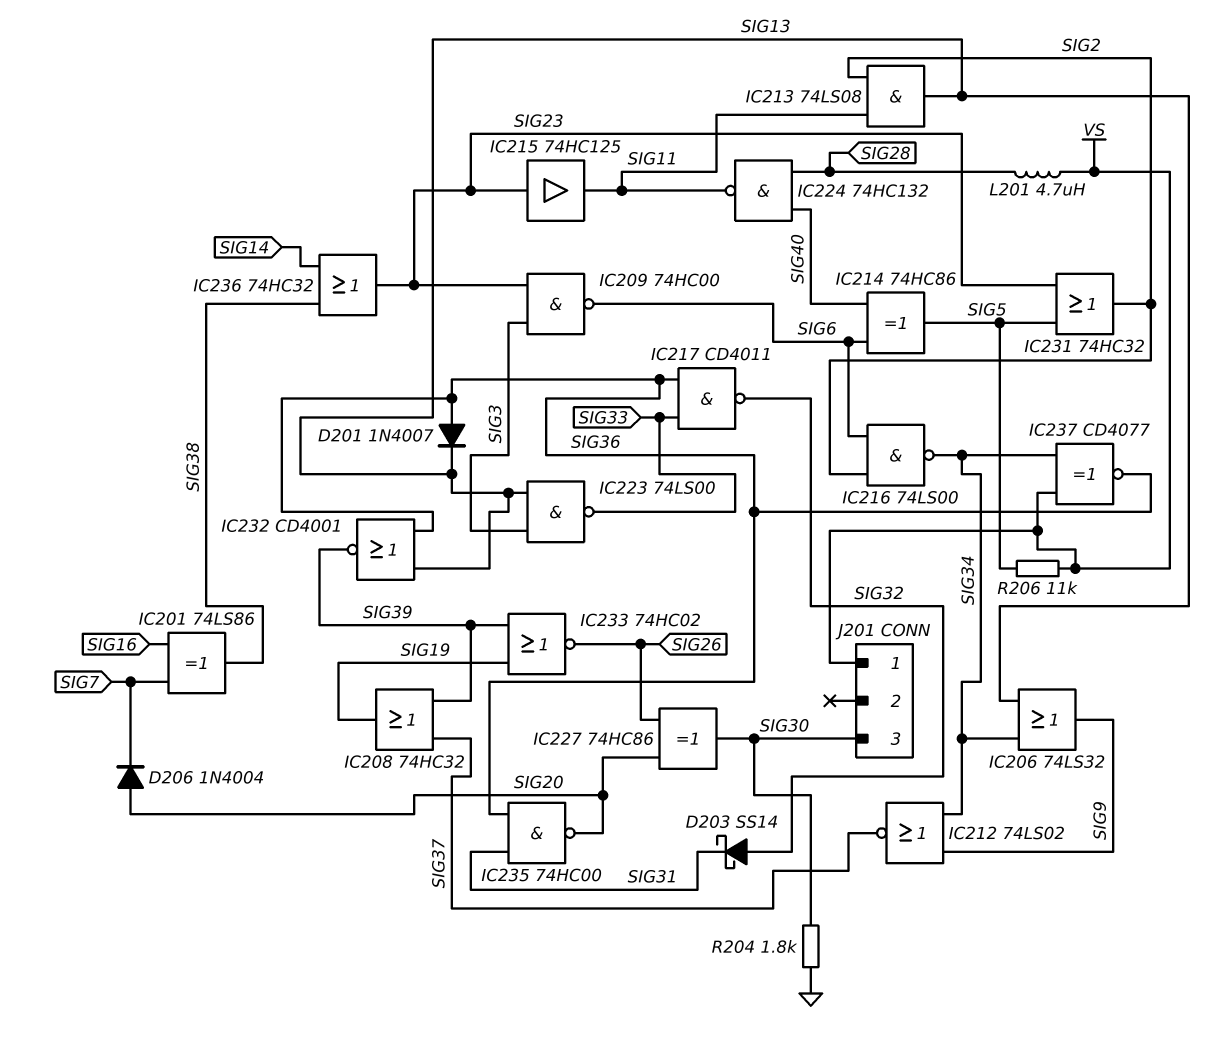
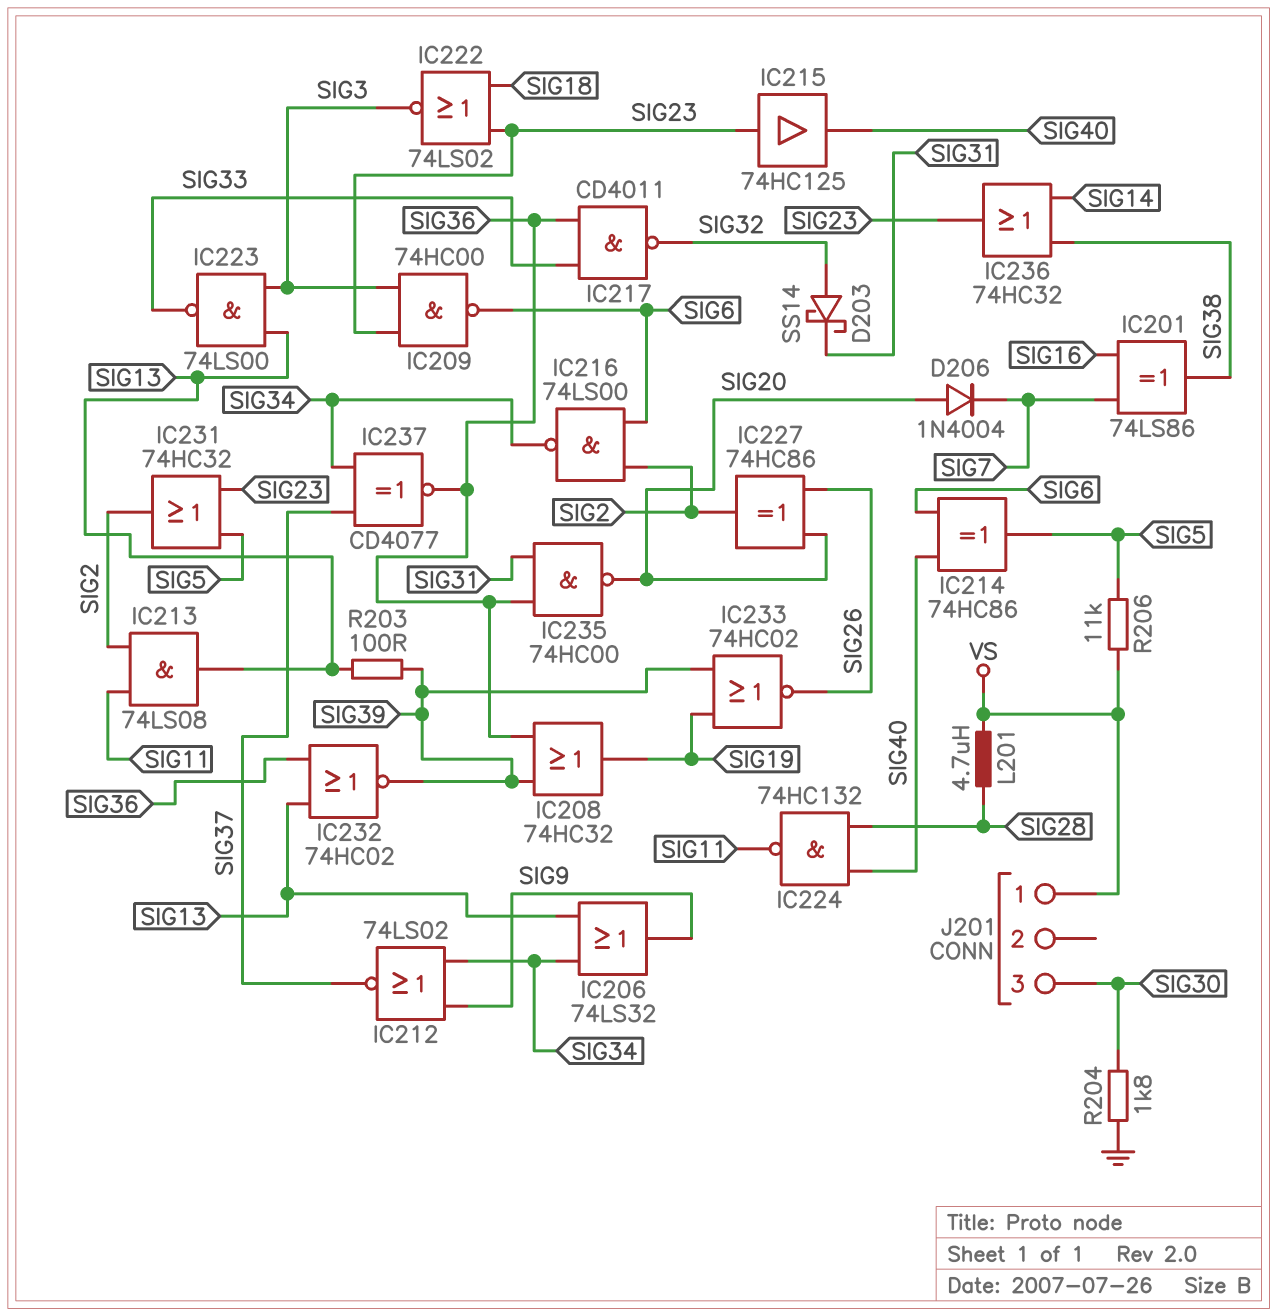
D201: diode 1N4007 (A SIG36, K SIG13) -> none
IC208: OR 74HC32 (in SIG37, in SIG39, out SIG19) -> OR 74HC32 (in SIG36, in SIG39, out SIG19)
IC215: buffer 74HC125 (in SIG23, out SIG11) -> buffer 74HC125 (in SIG23, out SIG40)
IC222: none -> NOR 74LS02 (in SIG18, in SIG23, out SIG3)
IC227: XOR 74HC86 (in SIG20, in SIG26, out SIG30) -> XOR 74HC86 (in SIG20, in SIG26, out SIG2)
IC232: NOR CD4001 (in SIG13, in SIG36, out SIG39) -> NOR 74HC02 (in SIG13, in SIG36, out SIG39)
IC237: XNOR CD4077 (in SIG34, in VS, out SIG36) -> XNOR CD4077 (in SIG34, in SIG37, out SIG36)
R203: none -> 100 (SIG13, SIG39)

